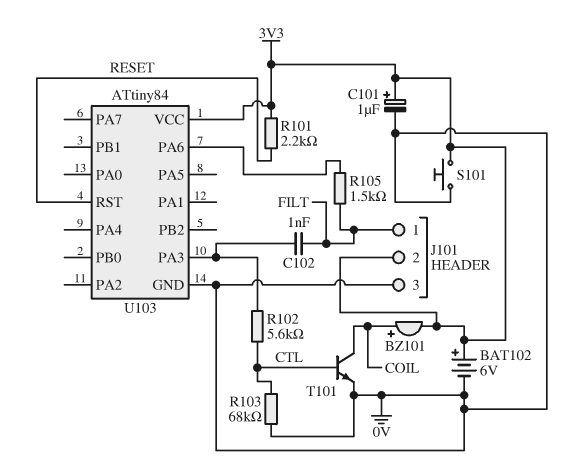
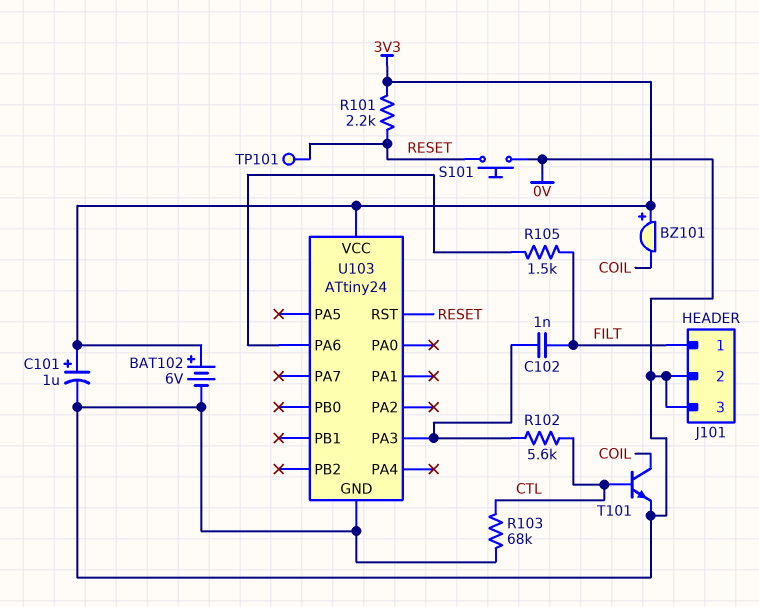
BZ101: buzzer (plus COIL, minus 3V3) -> buzzer (plus 3V3, minus COIL)
J101 pin 2: 3V3 -> 0V
S101: button (0V, 3V3) -> button (0V, RESET)
TP101: none -> test point (RESET)
U103: ATtiny84 -> ATtiny24

